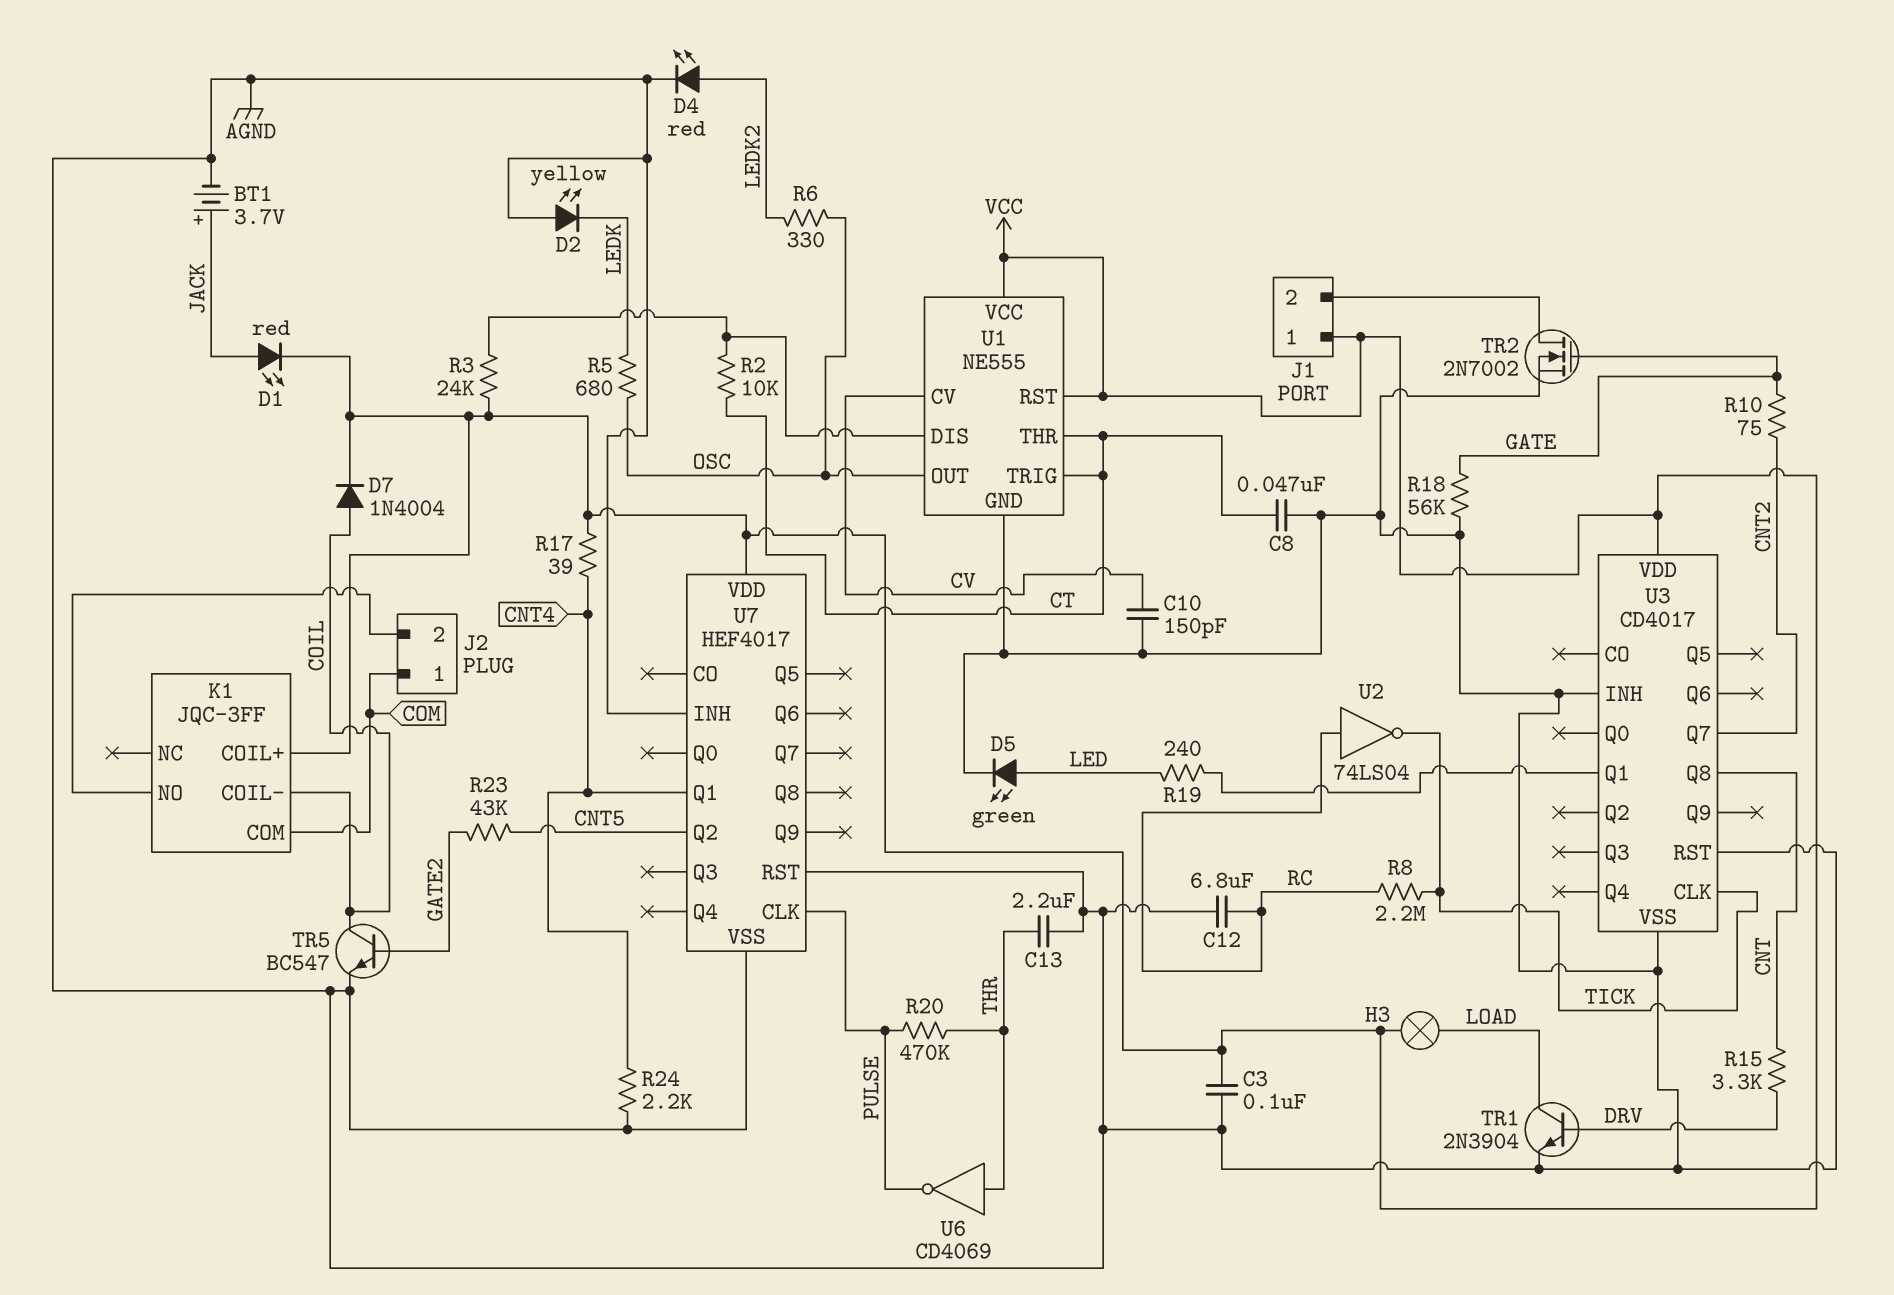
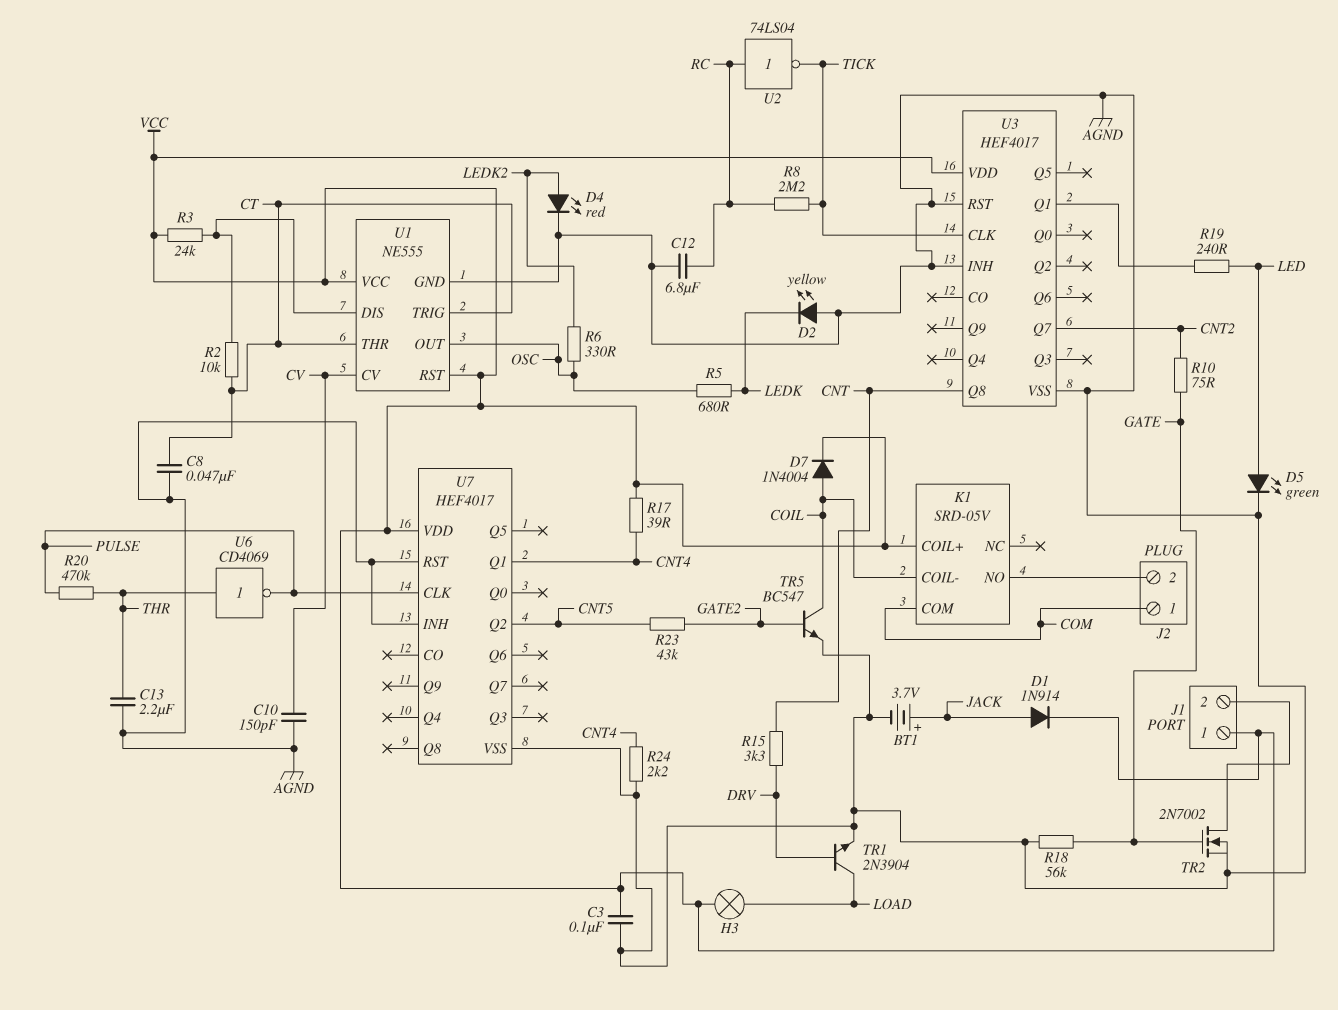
D1: LED red (A JACK, K VCC) -> diode 1N914 (A JACK, K VCC)
K1: JQC-3FF -> SRD-05V
U3: CD4017 -> HEF4017

